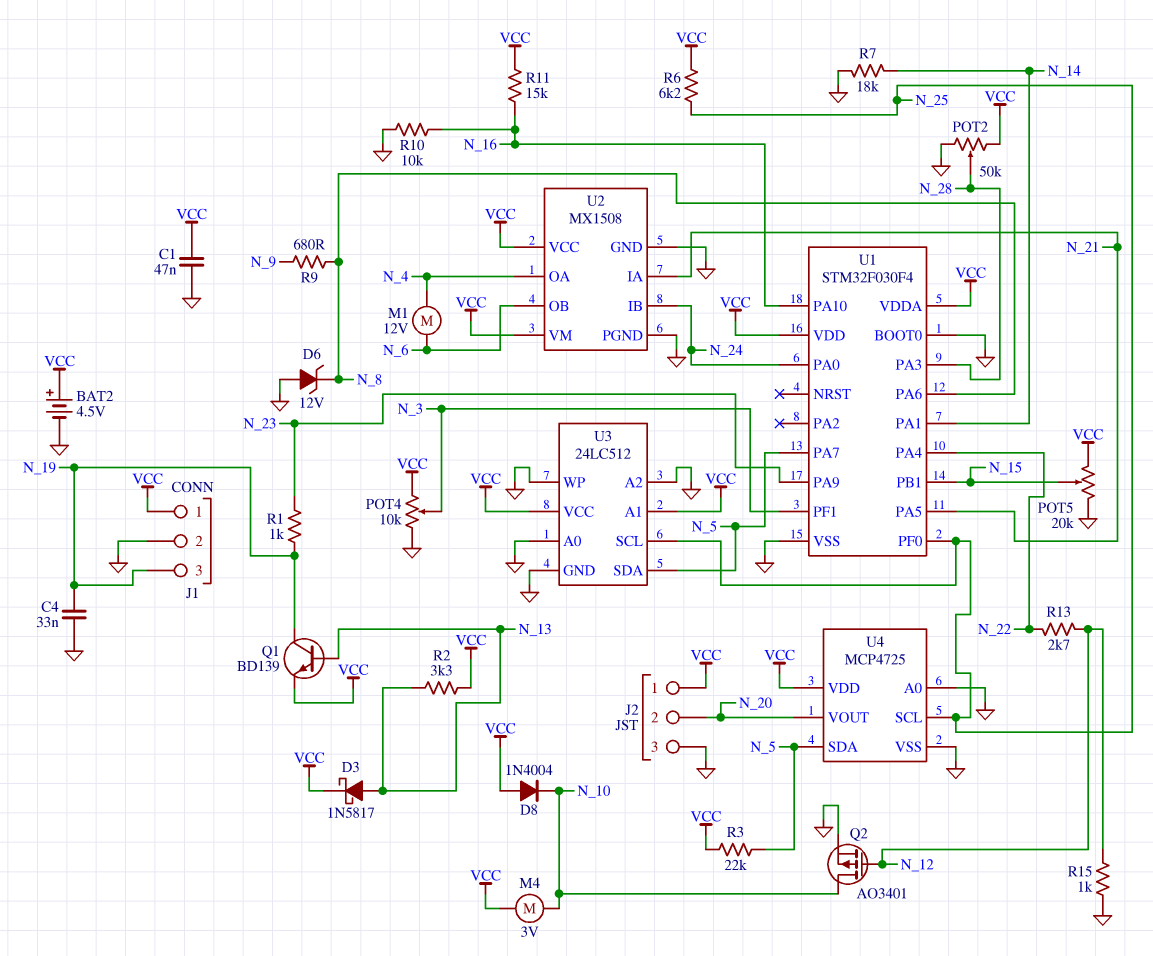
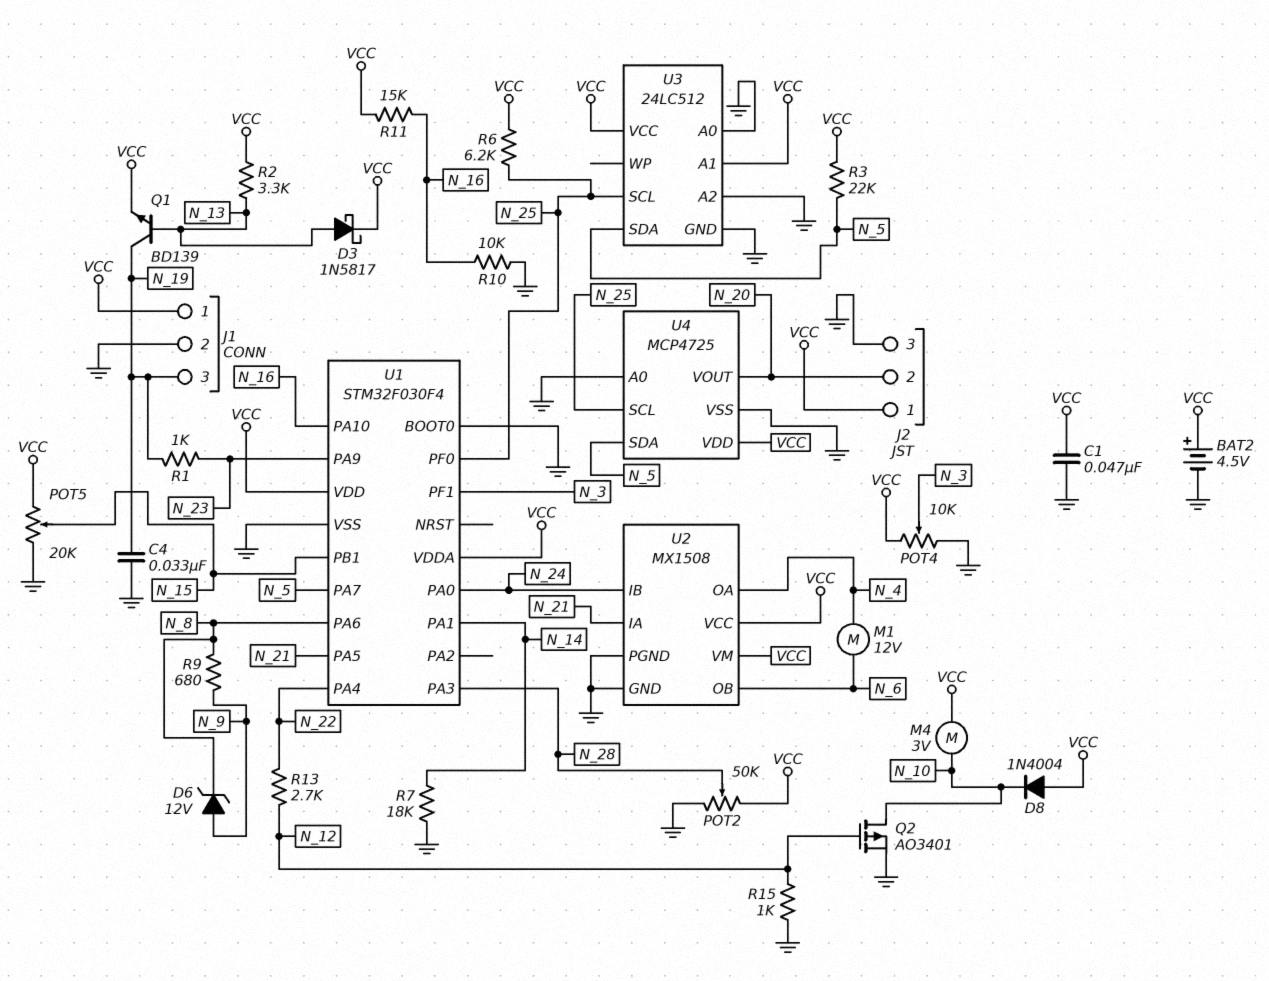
D6: zener 12V (A GND, K N_8) -> zener 12V (A N_9, K N_8)
U3 pin WP: GND -> none

